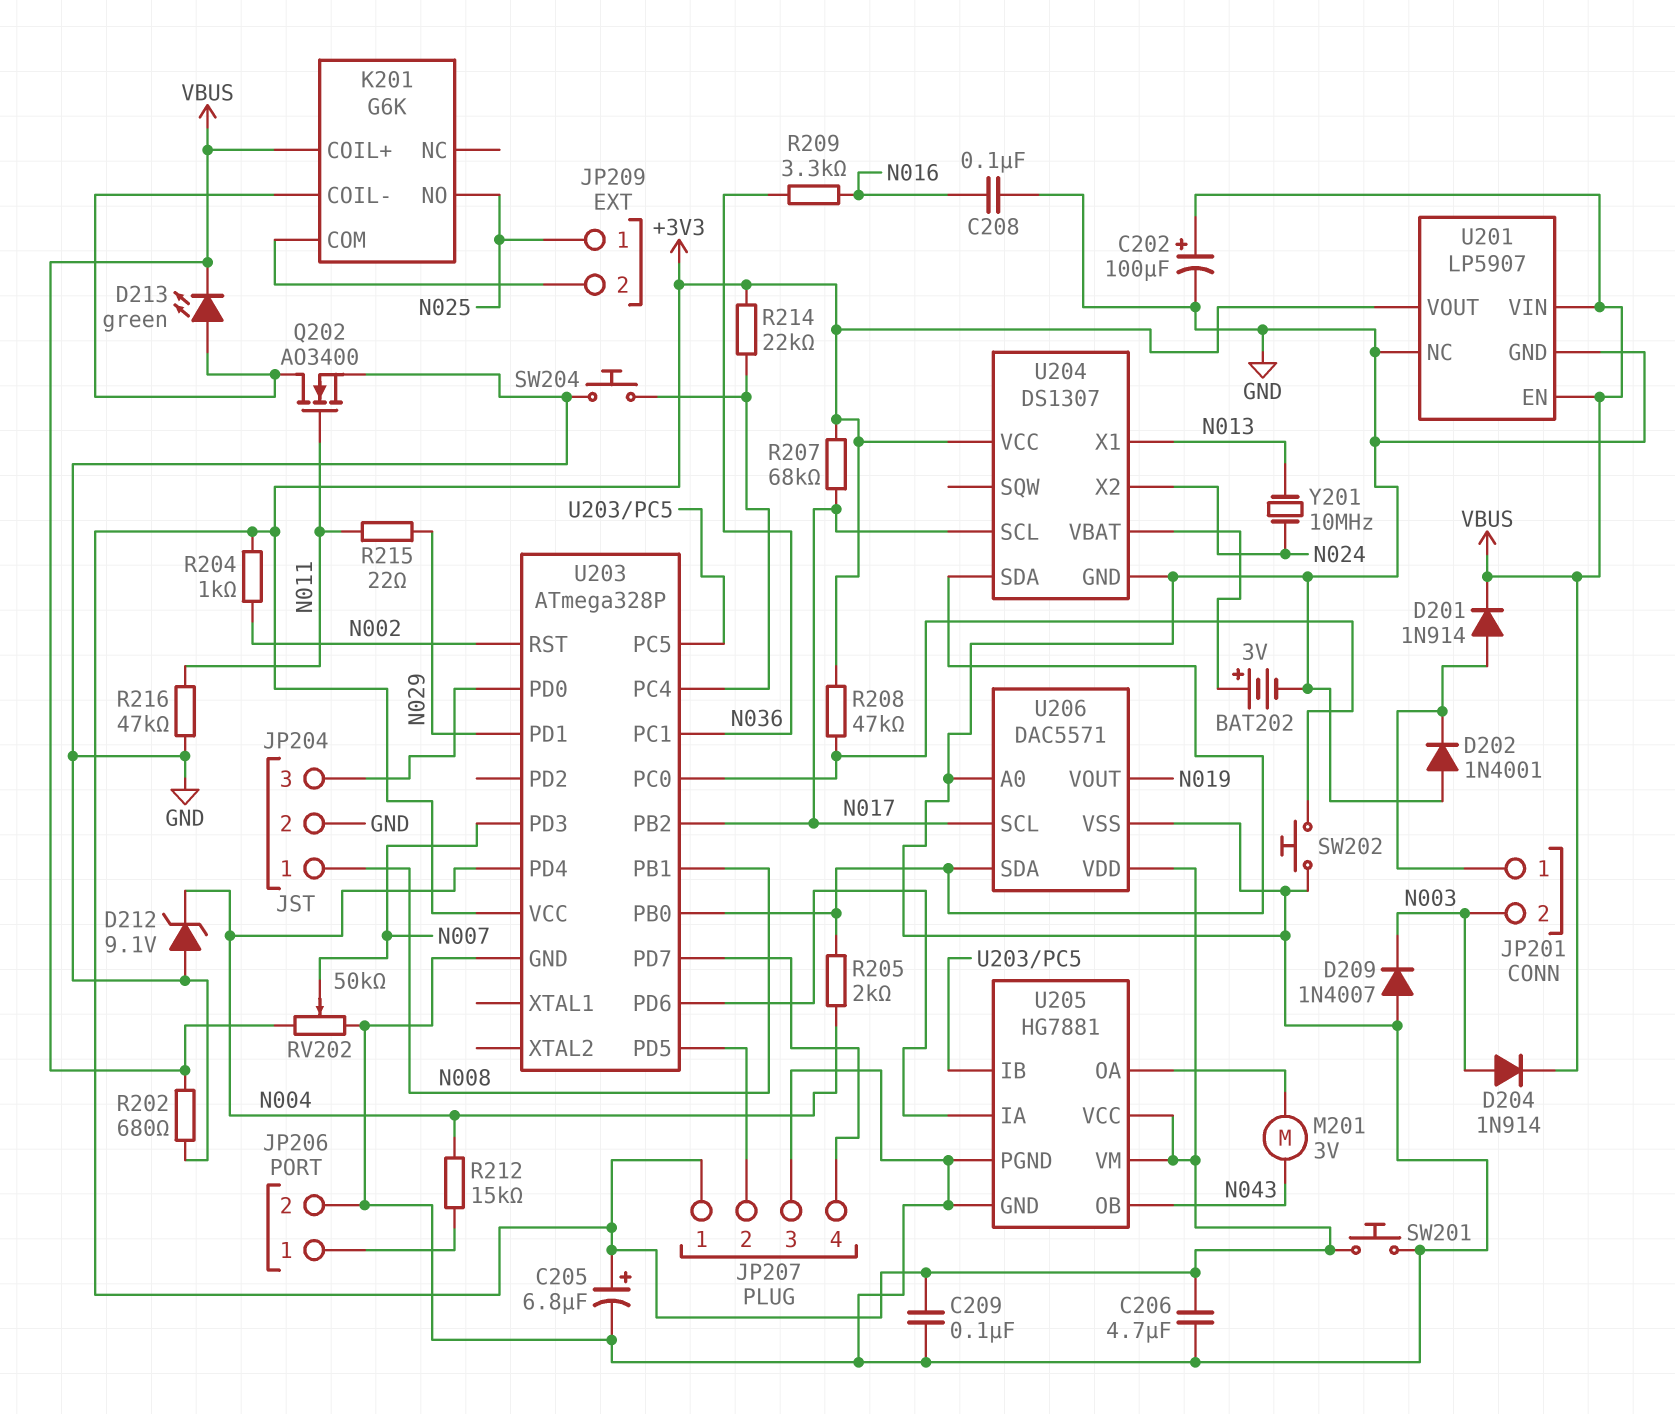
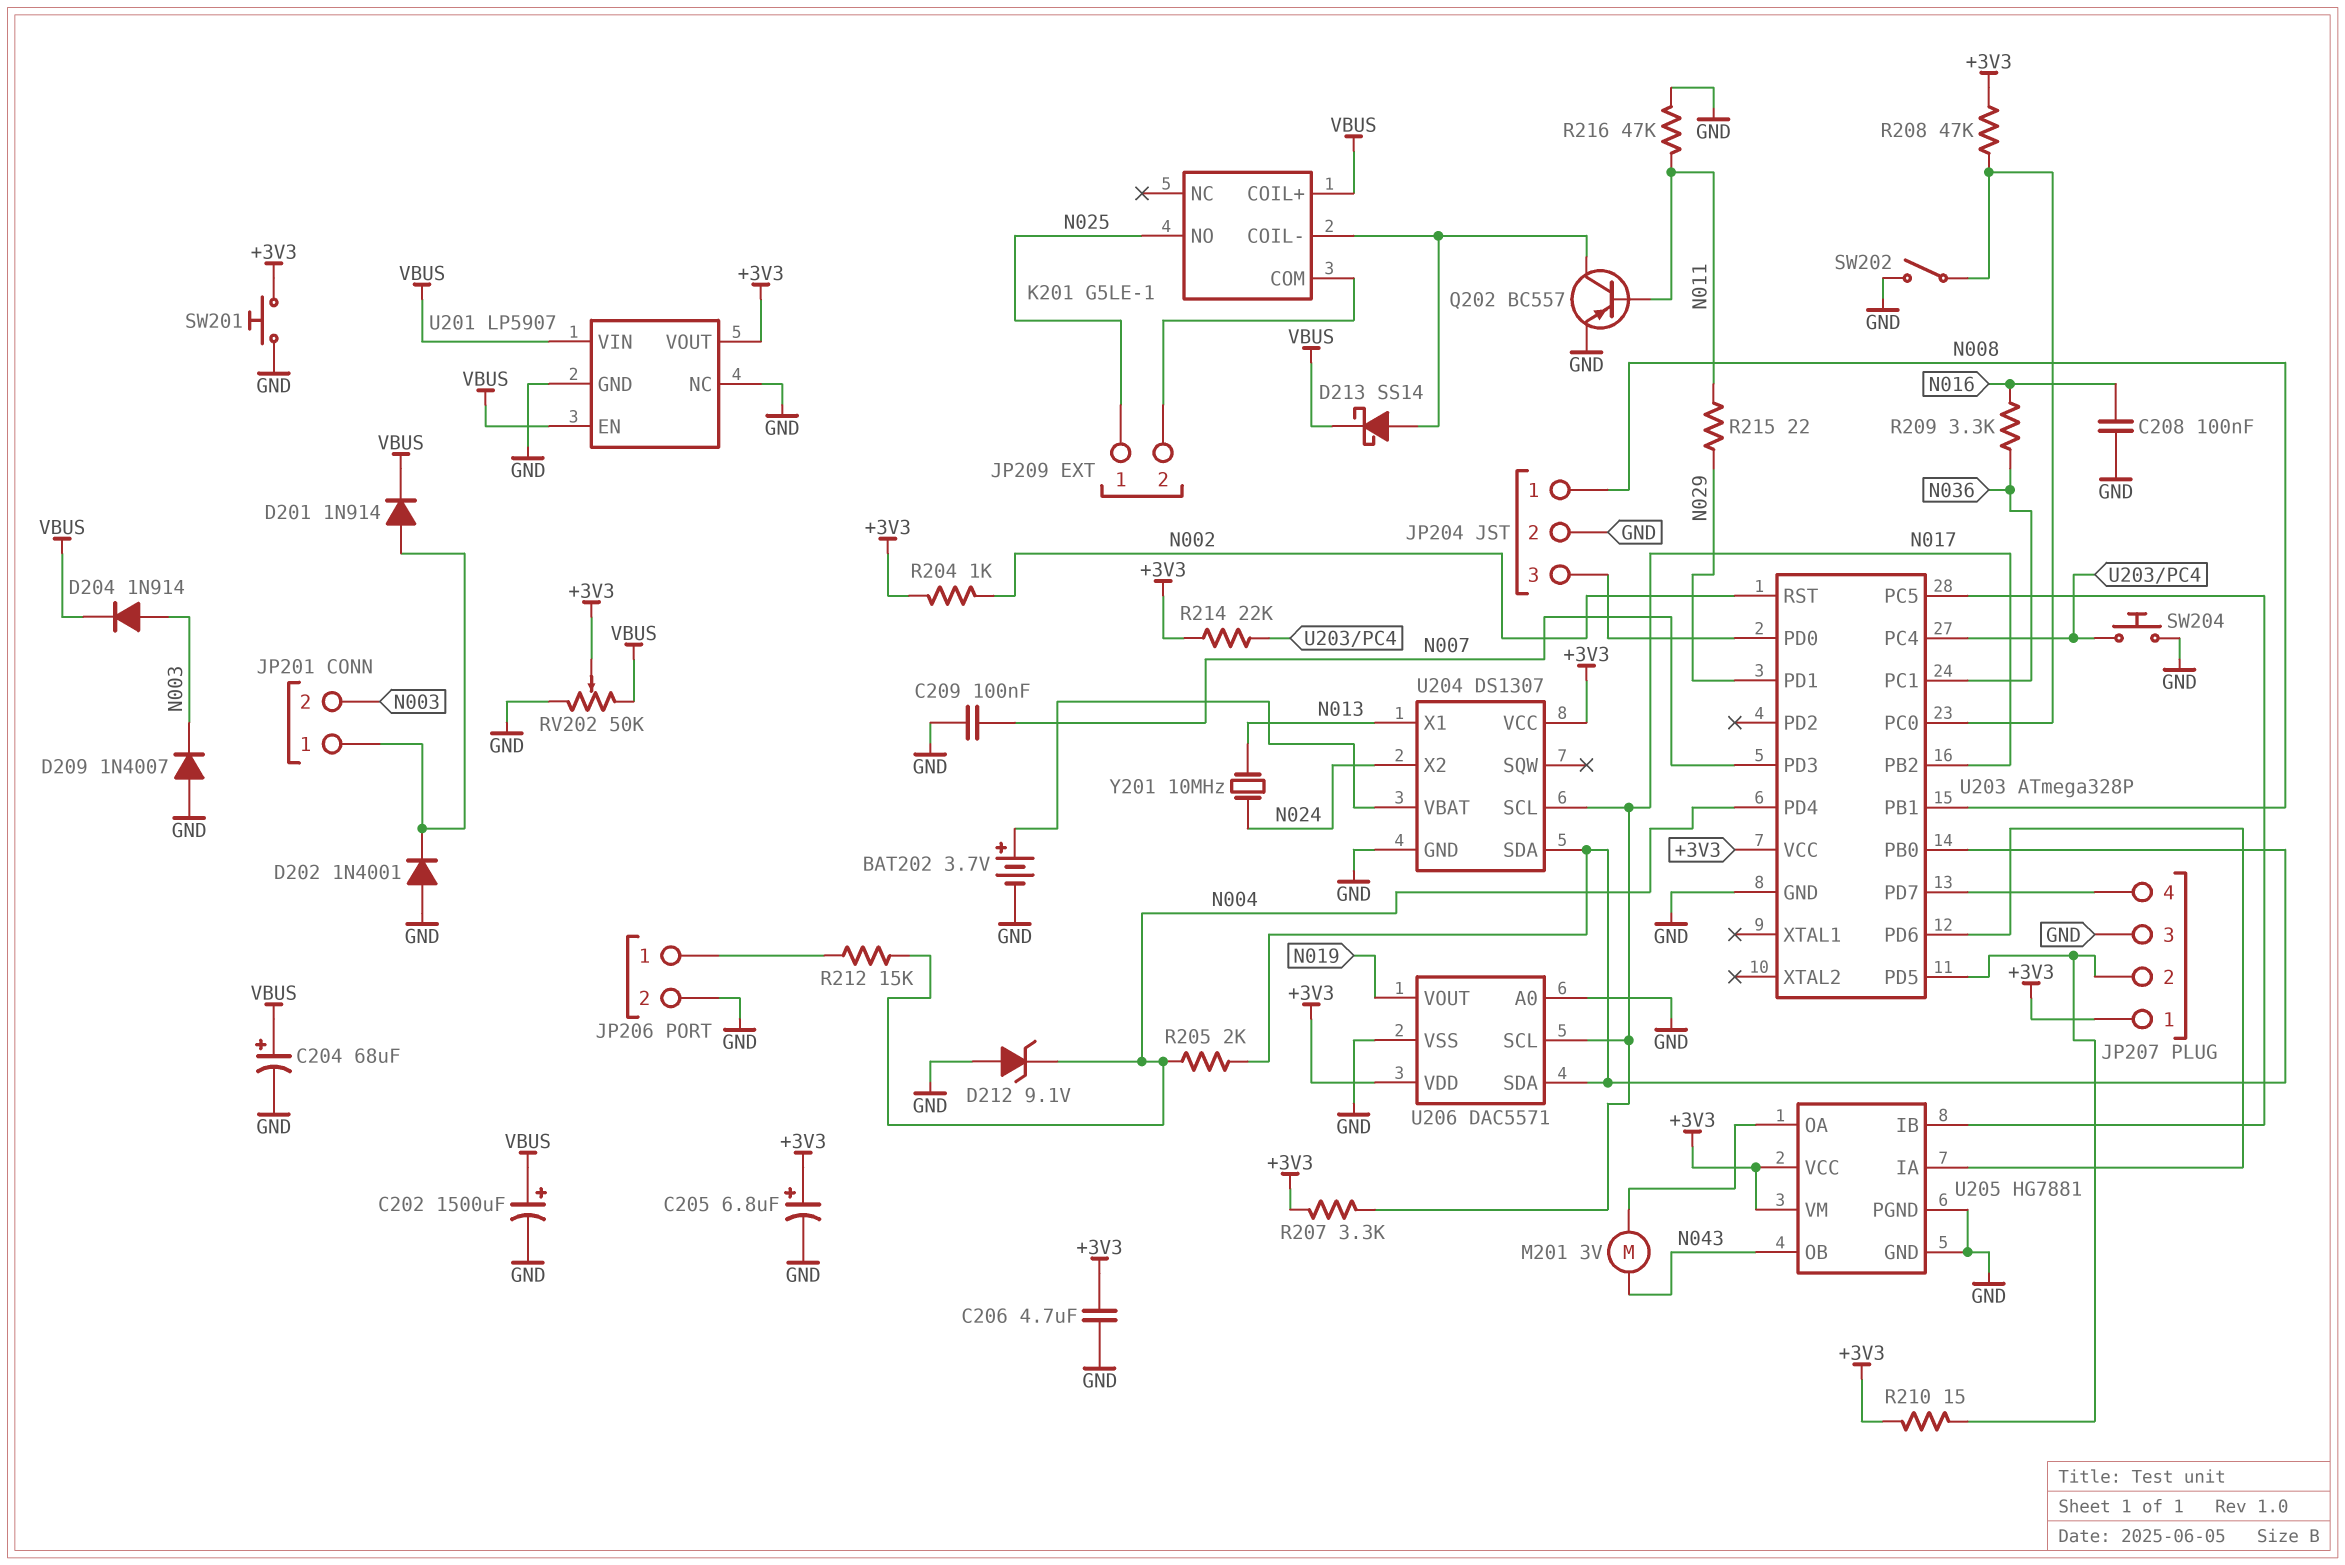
BAT202: 3V (plus U204/VBAT, minus GND) -> 3.7V (plus U204/VBAT, minus GND)
C202: 100uF (plus VBUS, minus GND) -> 1500uF (plus VBUS, minus GND)
C204: none -> 68uF (plus VBUS, minus GND)
C209: 100nF (+3V3, GND) -> 100nF (GND, N007)
D213: LED green (A K201/COIL-, K VBUS) -> schottky SS14 (A K201/COIL-, K VBUS)
K201: G6K -> G5LE-1
Q202: NMOS AO3400 (G N011, D K201/COIL-, S GND) -> PNP BC557 (B N011, C K201/COIL-, E GND)
R202: 680 (GND, VBUS) -> none
R207: 68k (+3V3, N017) -> 3.3k (+3V3, N017)
R210: none -> 15 (+3V3, JP207/2)
RV202: 50k (GND, VBUS, wiper N007) -> 50k (GND, VBUS, wiper +3V3)
SW202: button (GND, U203/PC0) -> switch (GND, U203/PC0)

